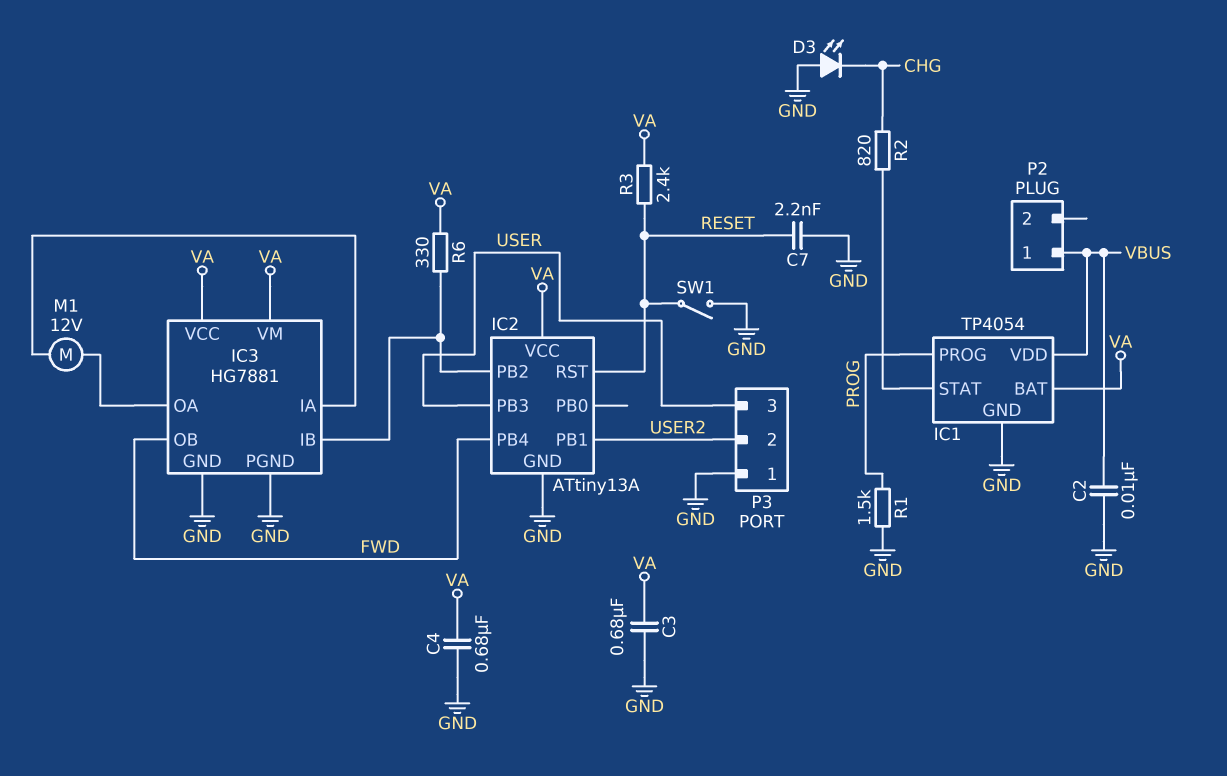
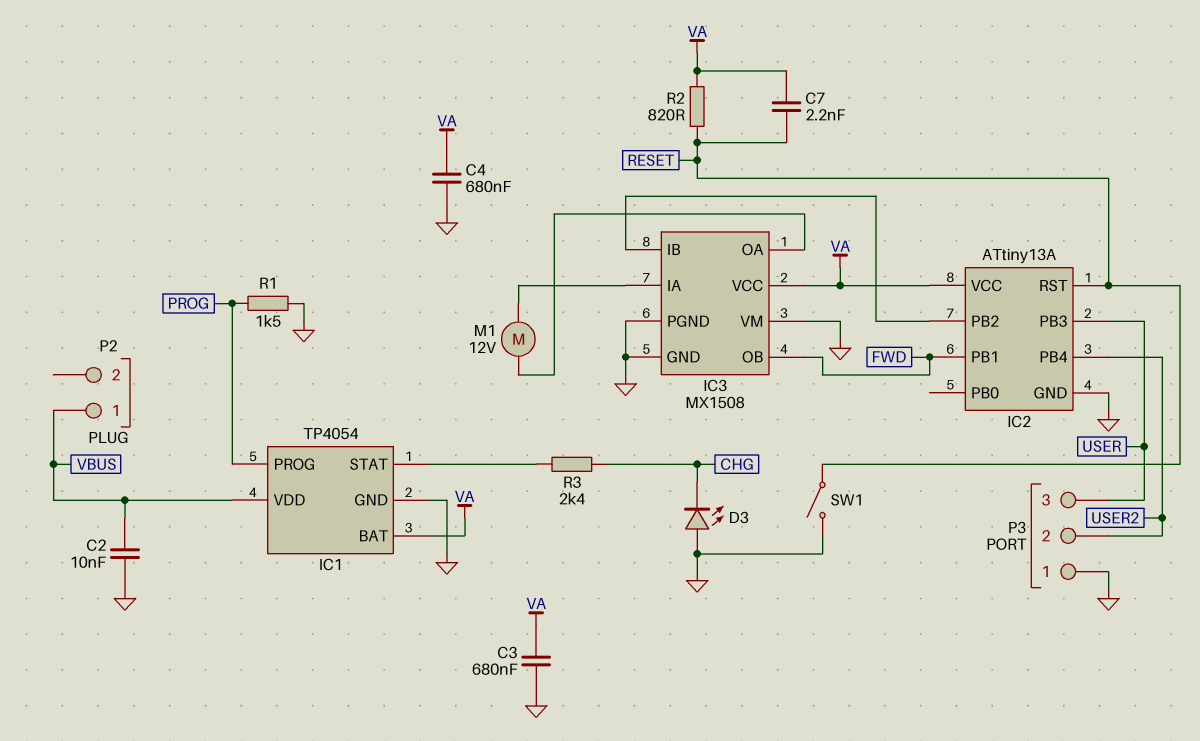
C7: 2.2nF (GND, RESET) -> 2.2nF (RESET, VA)
IC2 pin PB1: USER2 -> FWD
IC2 pin PB4: FWD -> USER2
IC3: HG7881 -> MX1508
IC3 pin VM: VA -> GND
R2: 820 (CHG, IC1/STAT) -> 820 (RESET, VA)
R3: 2.4k (RESET, VA) -> 2.4k (CHG, IC1/STAT)
R6: 330 (IC2/PB2, VA) -> none

